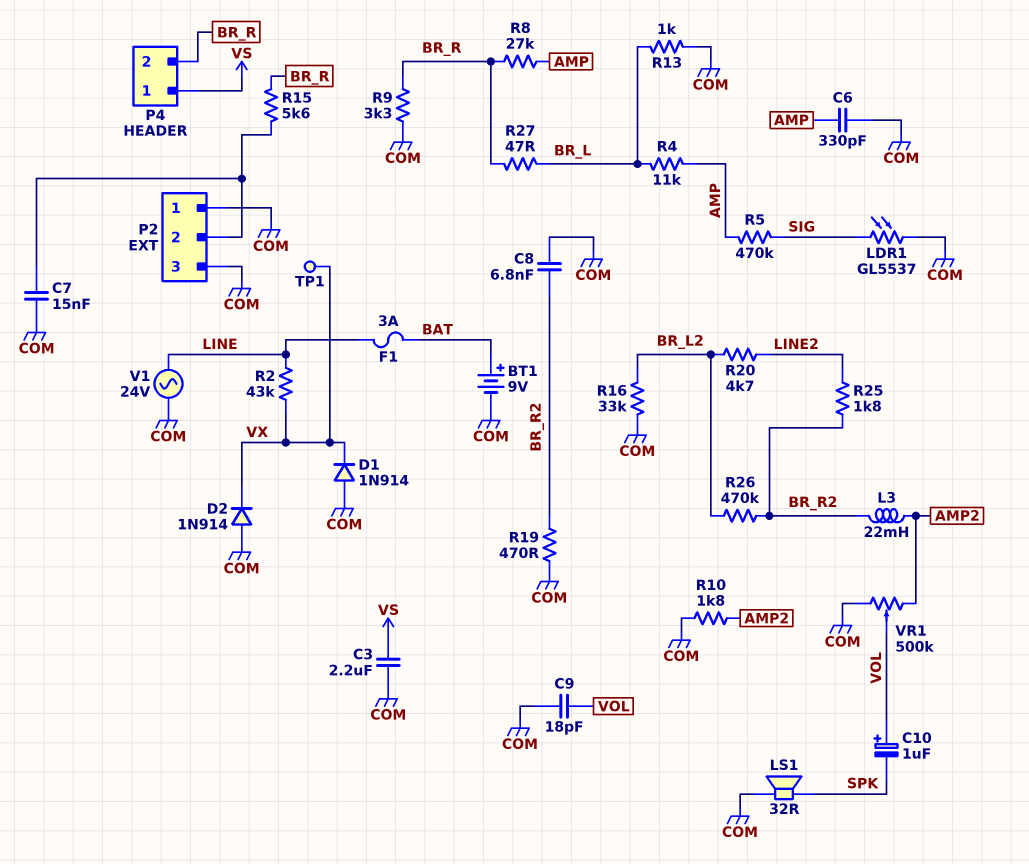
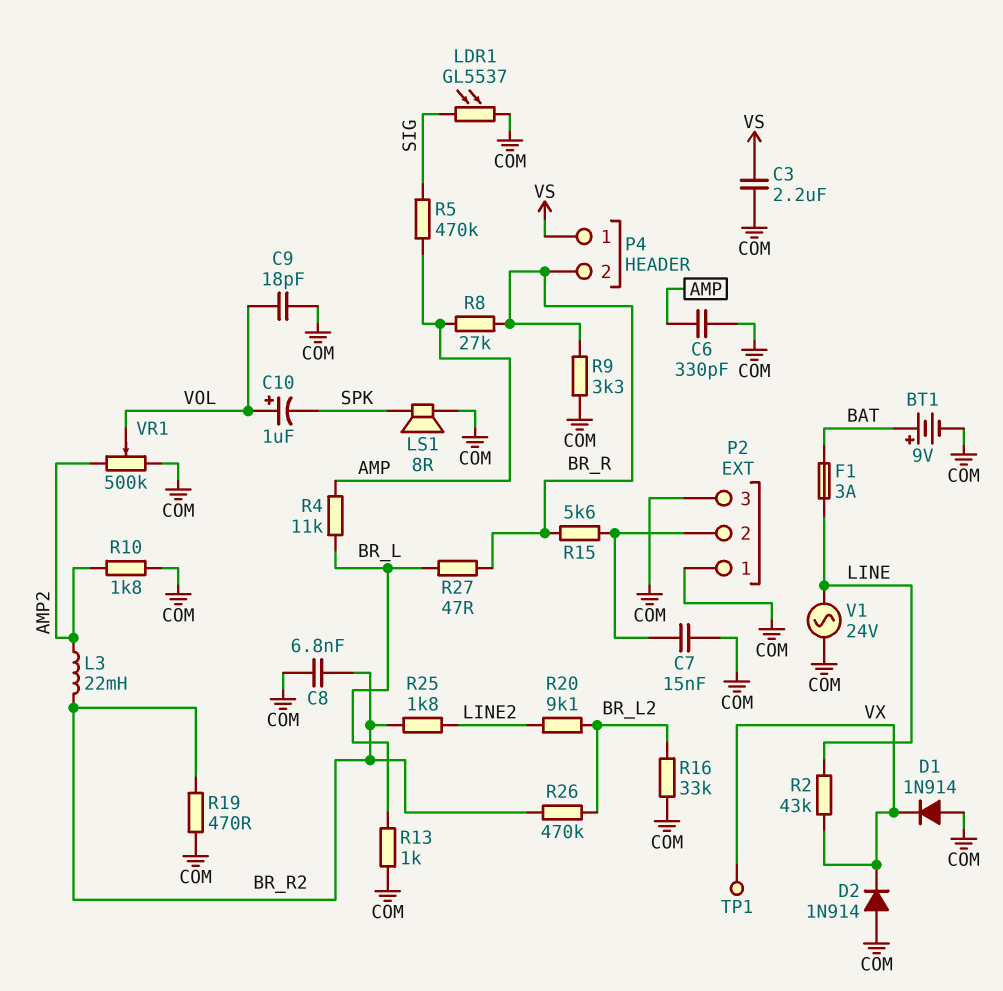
LS1: speaker 32R (COM, SPK) -> speaker 8R (COM, SPK)
R20: 4.7k (BR_L2, LINE2) -> 9.1k (BR_L2, LINE2)

